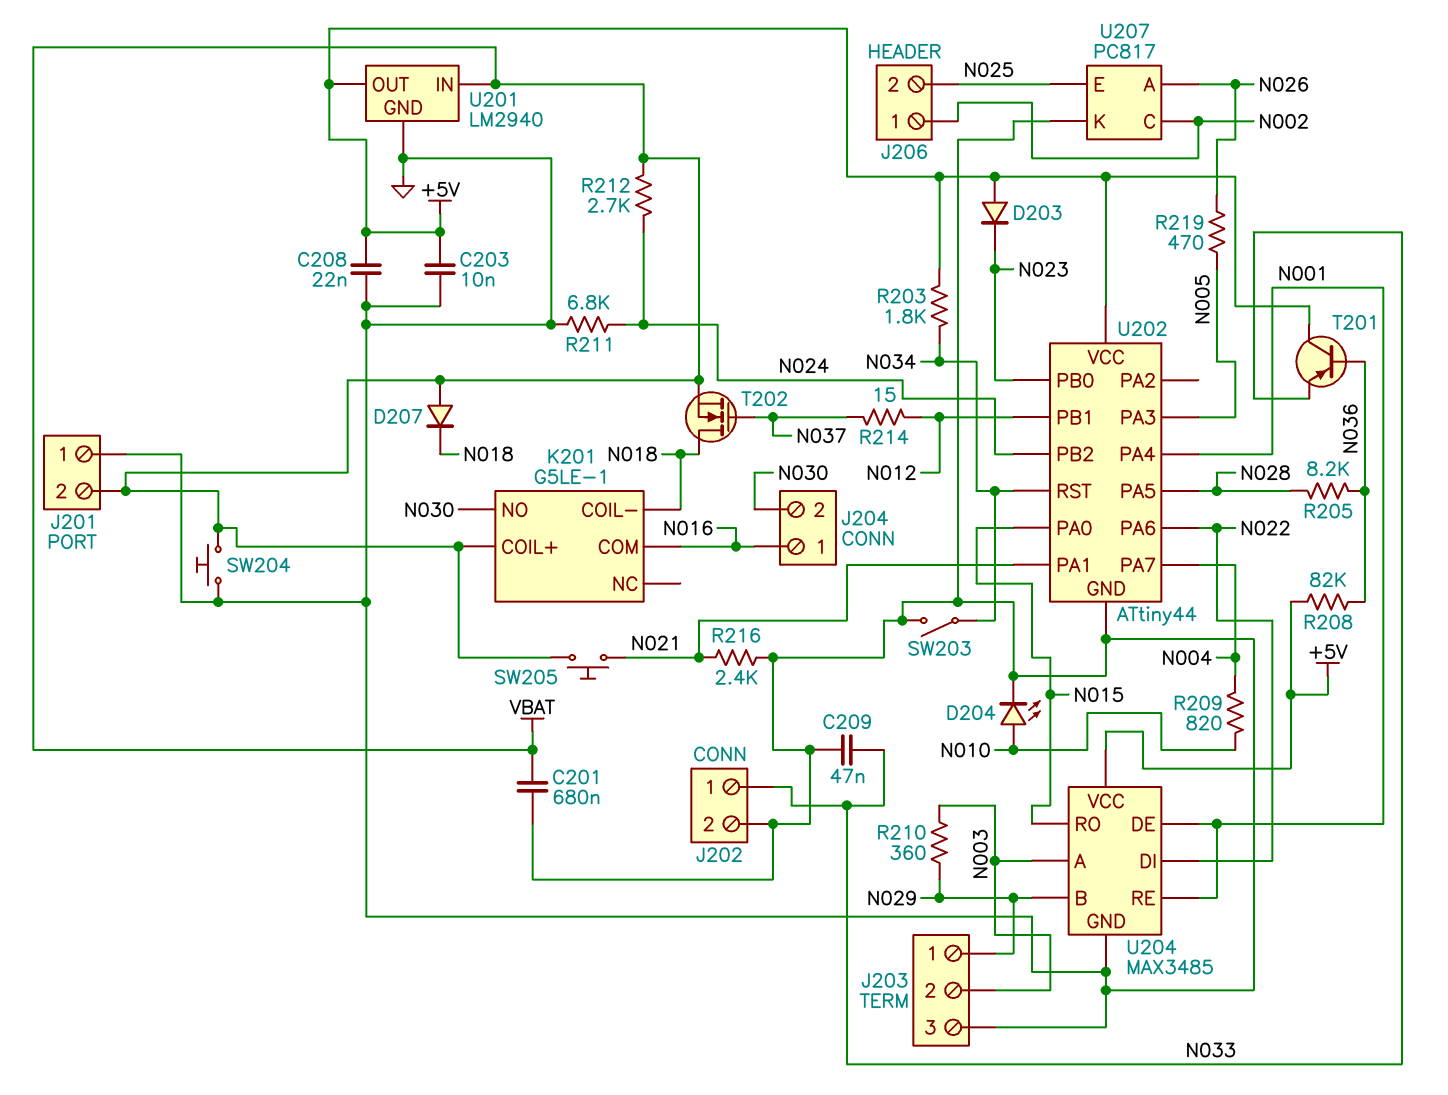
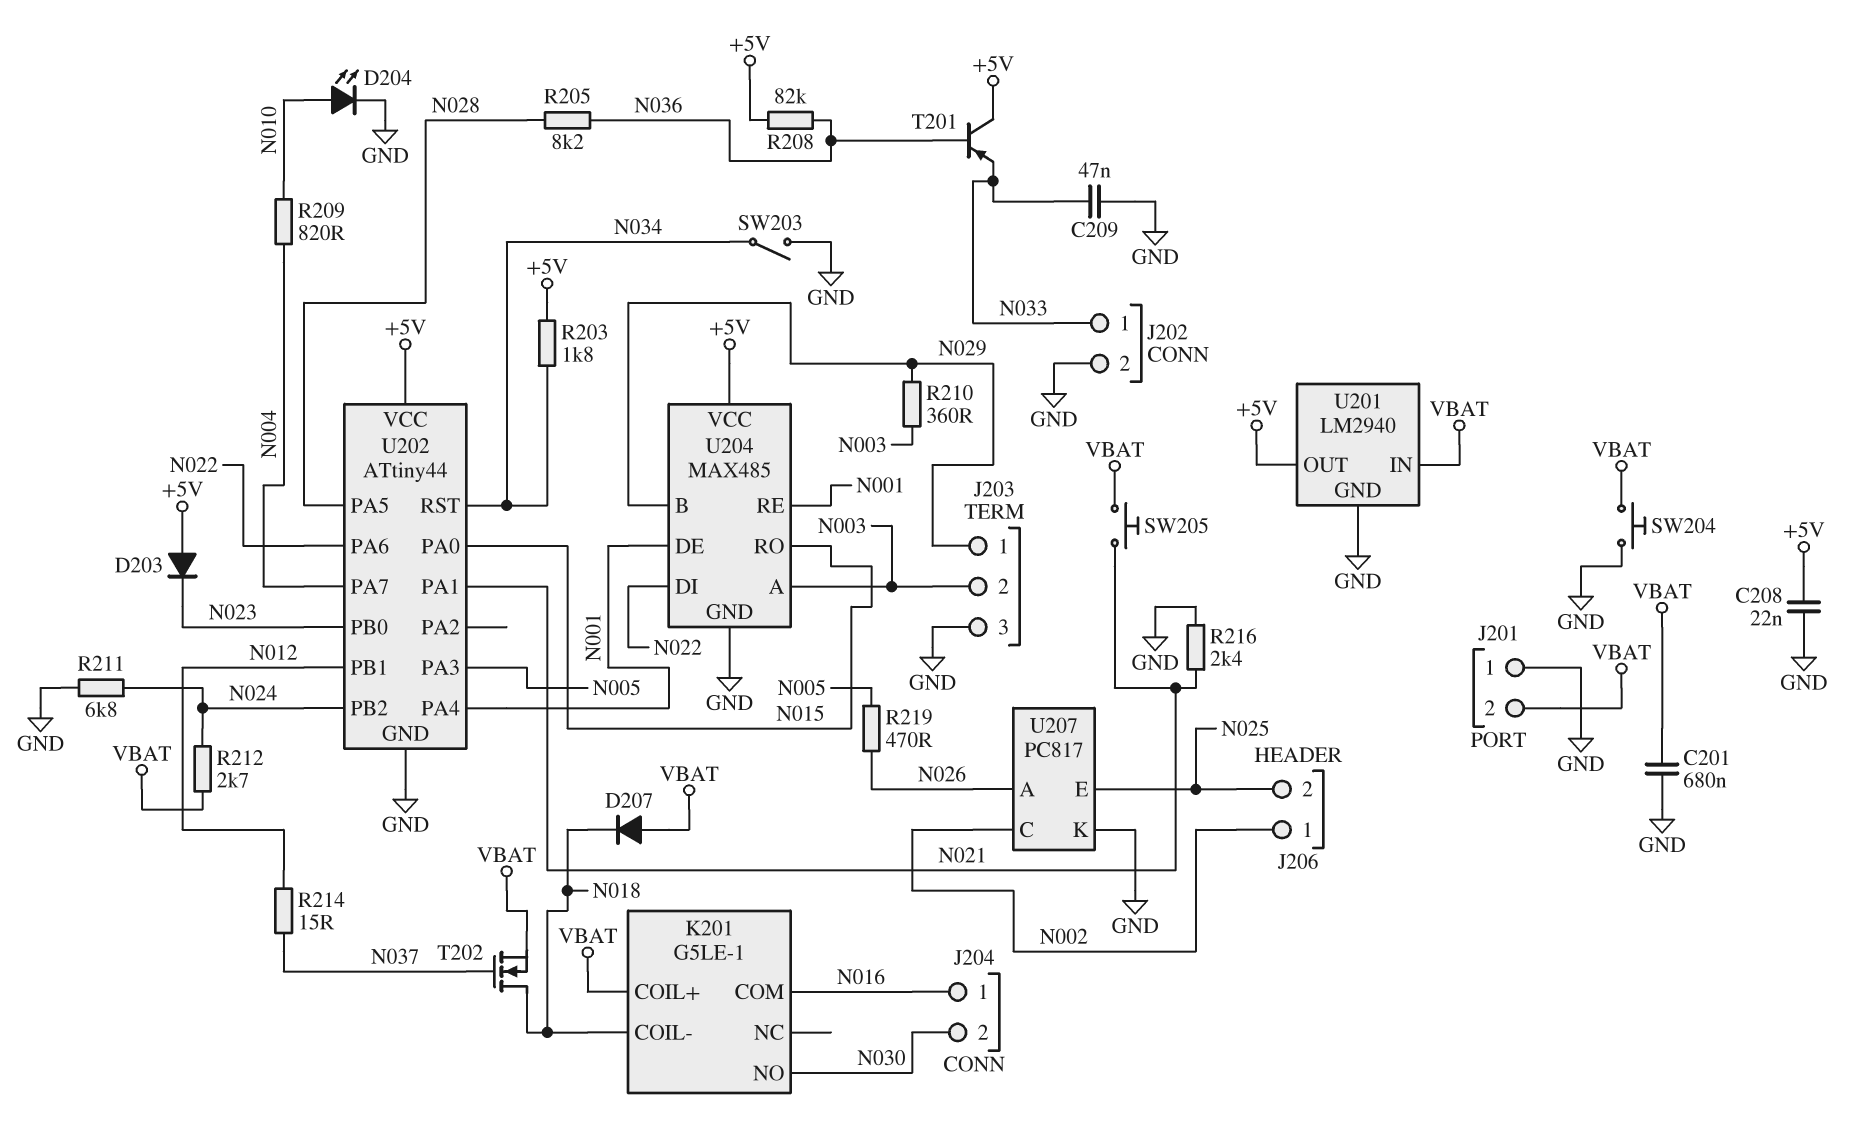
C203: 10nF (+5V, GND) -> none
U204: MAX3485 -> MAX485

